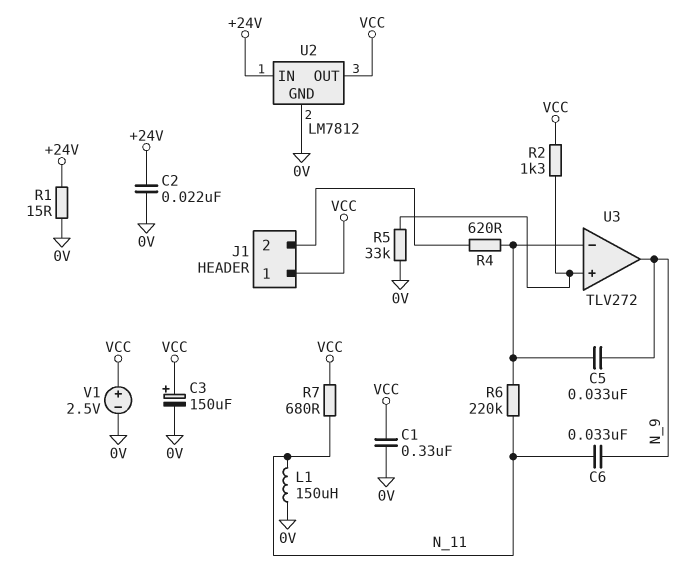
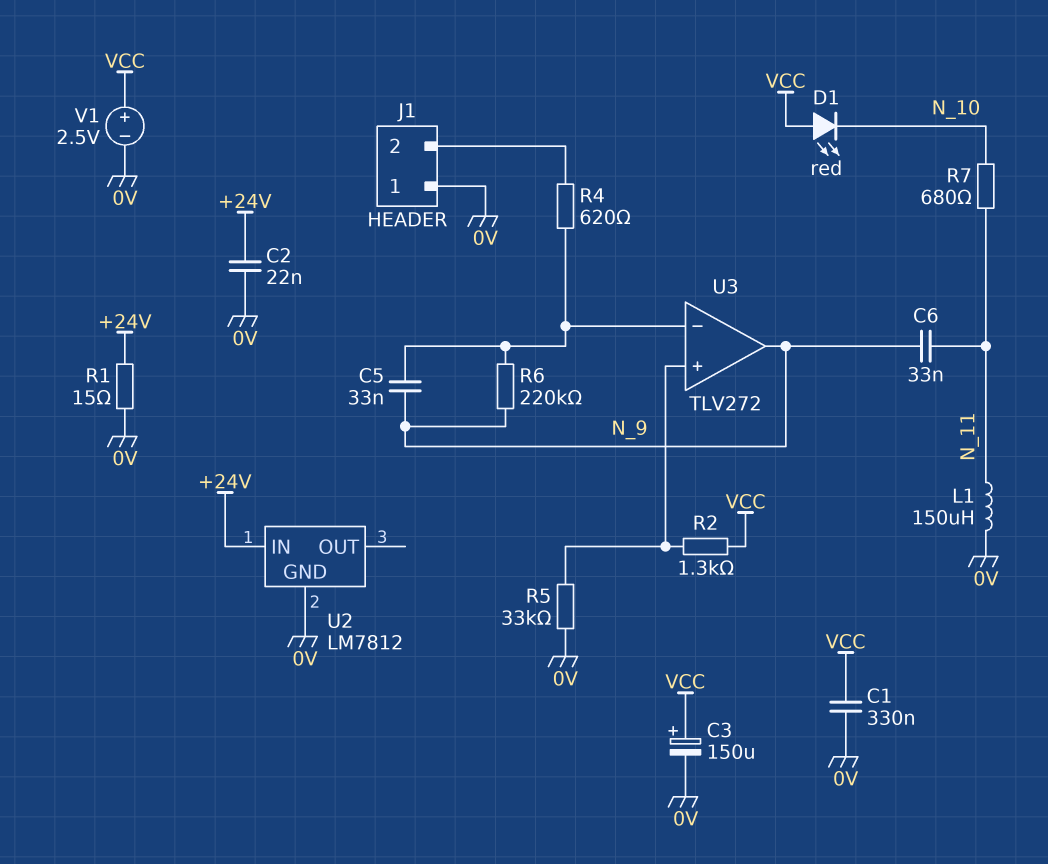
D1: none -> LED red (A VCC, K N_10)
J1 pin 1: VCC -> 0V
R6: 220k (N_11, U3/in-) -> 220k (N_9, U3/in-)
R7: 680 (N_11, VCC) -> 680 (N_10, N_11)
U2 pin OUT: VCC -> none

